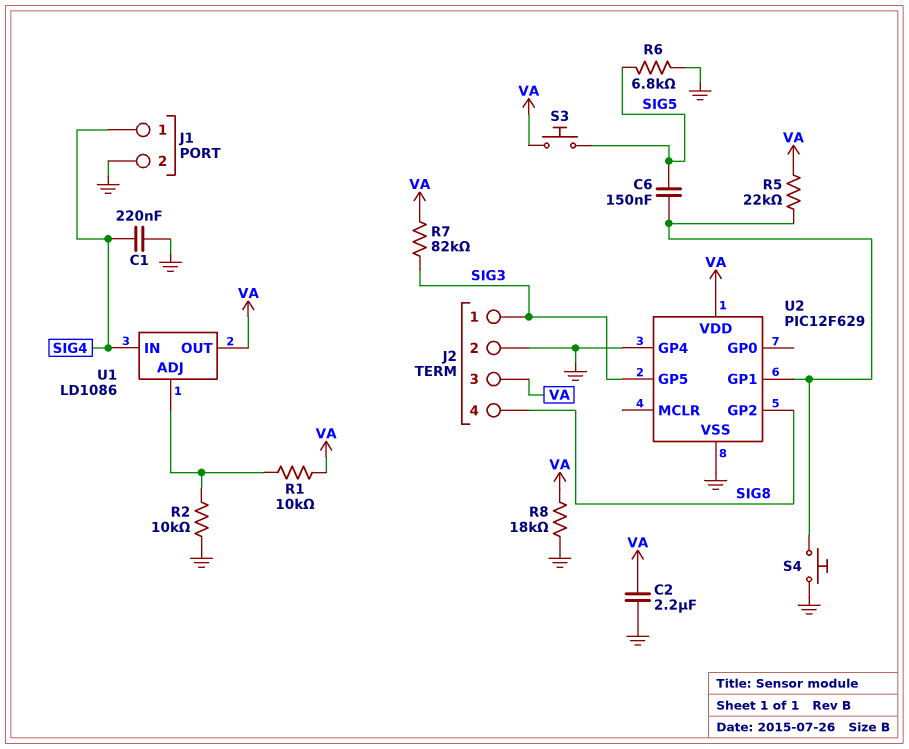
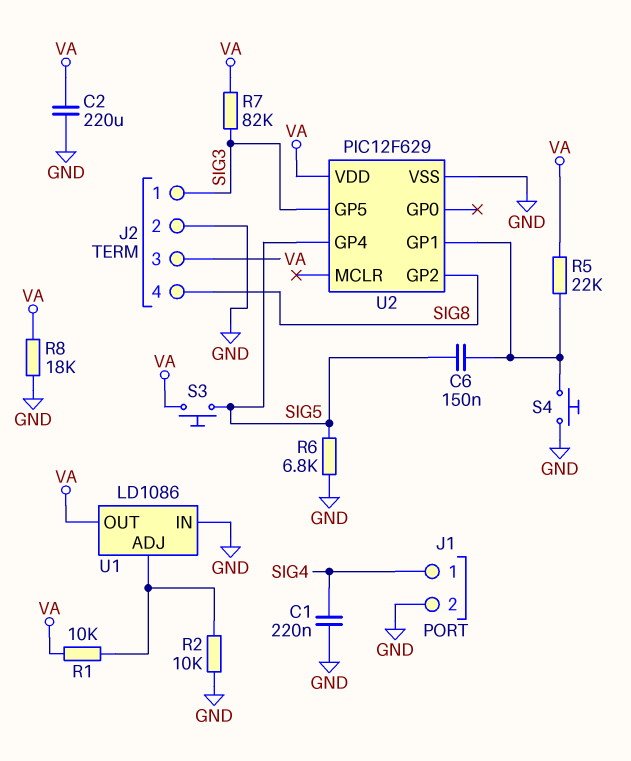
C2: 2.2uF (GND, VA) -> 220uF (GND, VA)
U1 pin IN: SIG4 -> GND
U2 pin GP4: GND -> SIG5

